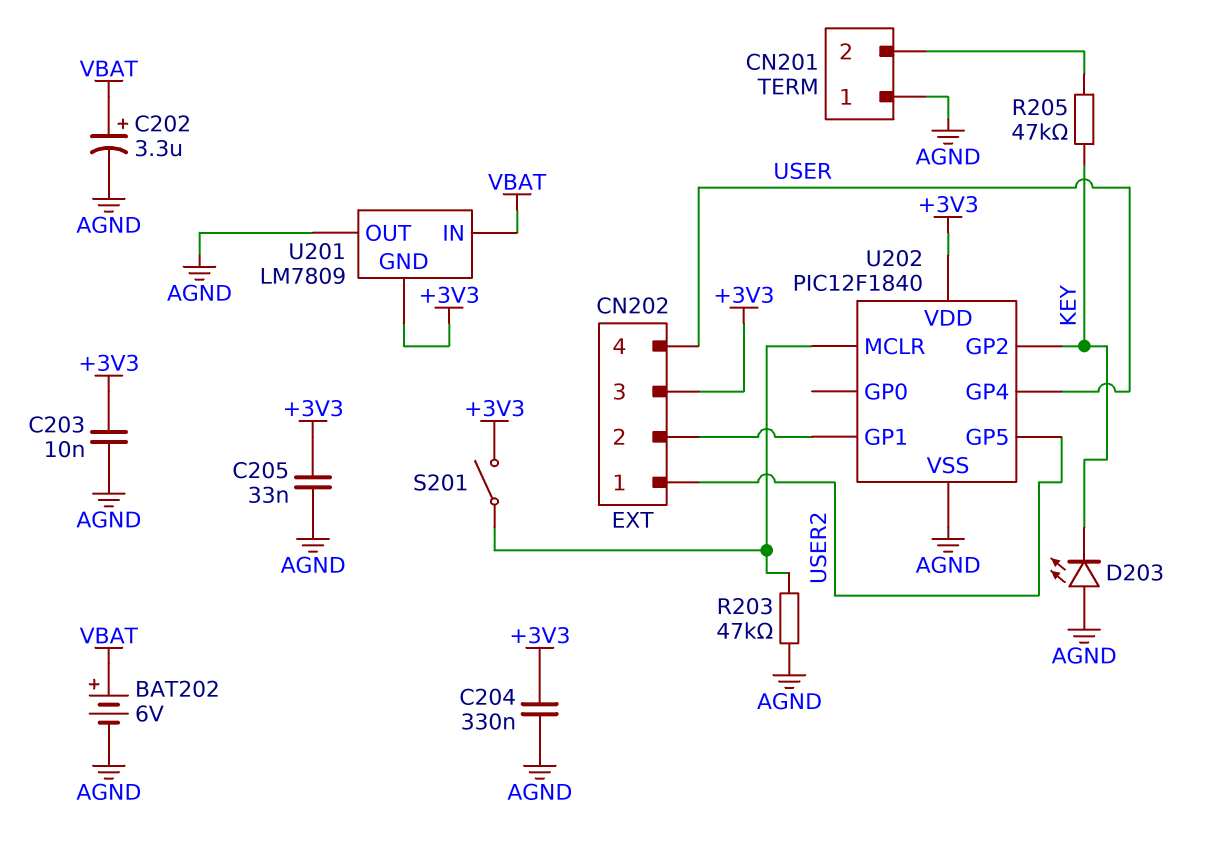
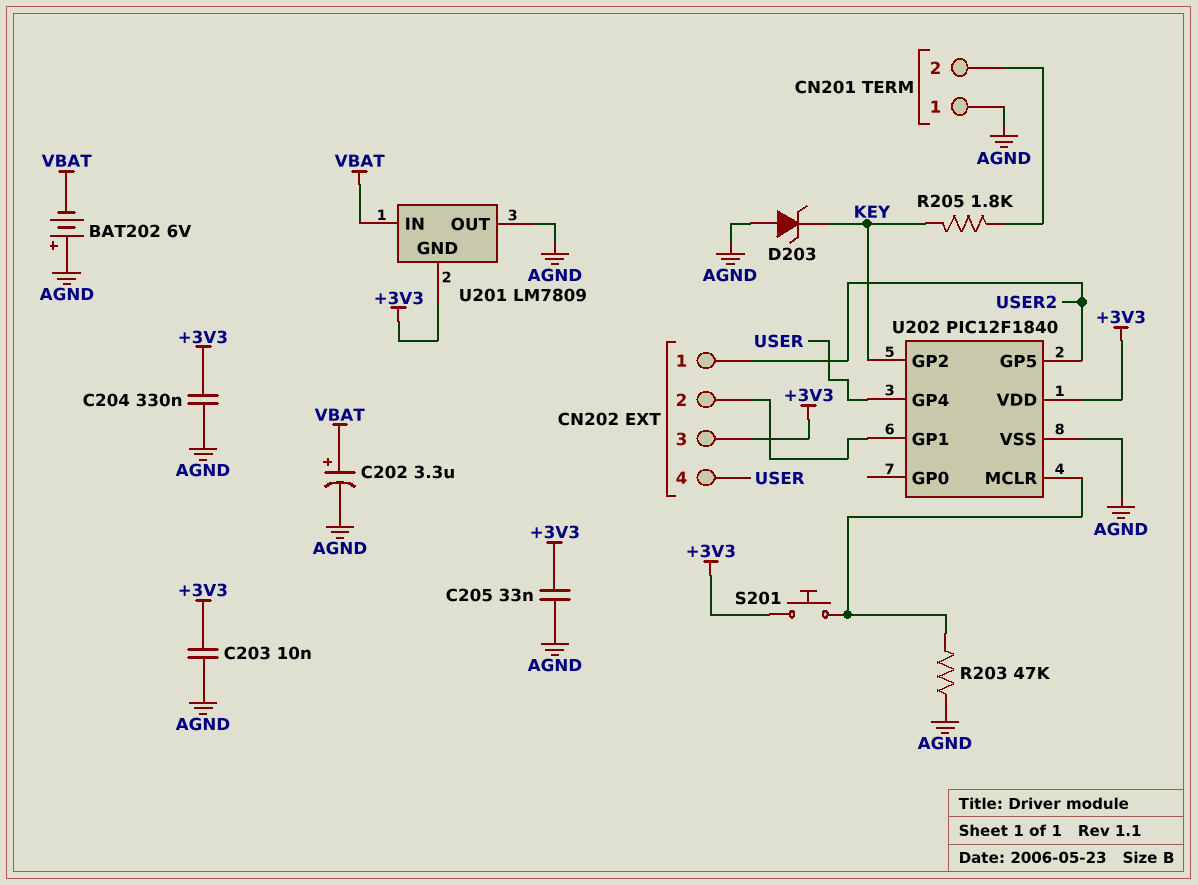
BAT202: 6V (plus VBAT, minus AGND) -> 6V (plus AGND, minus VBAT)
D203: LED (A AGND, K KEY) -> zener (A AGND, K KEY)
R205: 47k (CN201/2, KEY) -> 1.8k (CN201/2, KEY)
S201: switch (+3V3, U202/MCLR) -> button (+3V3, U202/MCLR)

